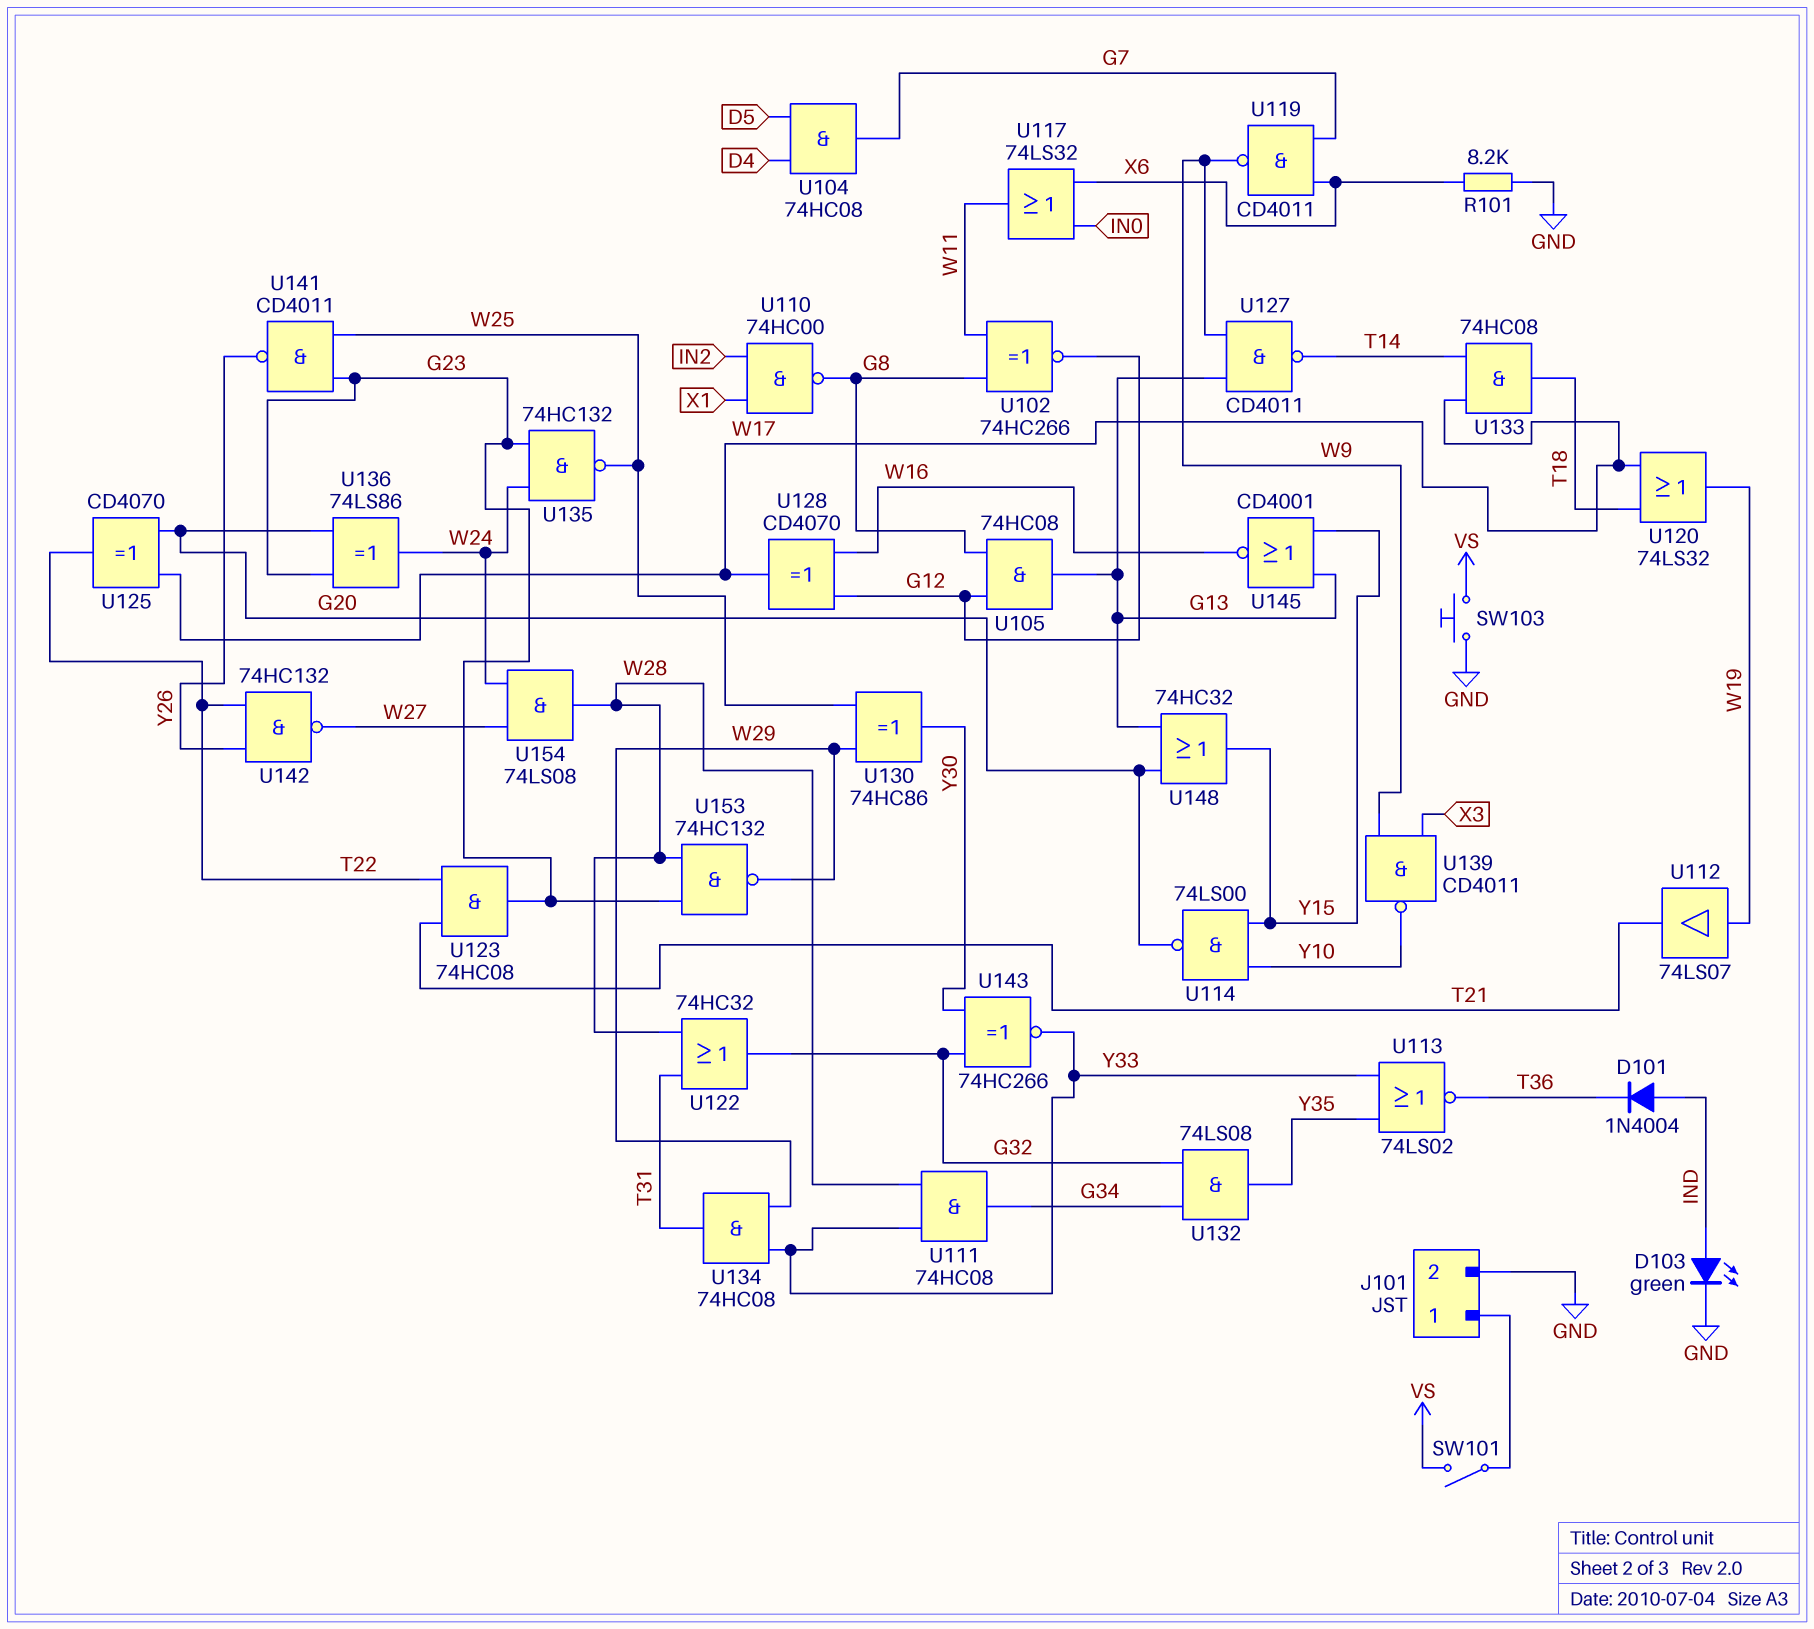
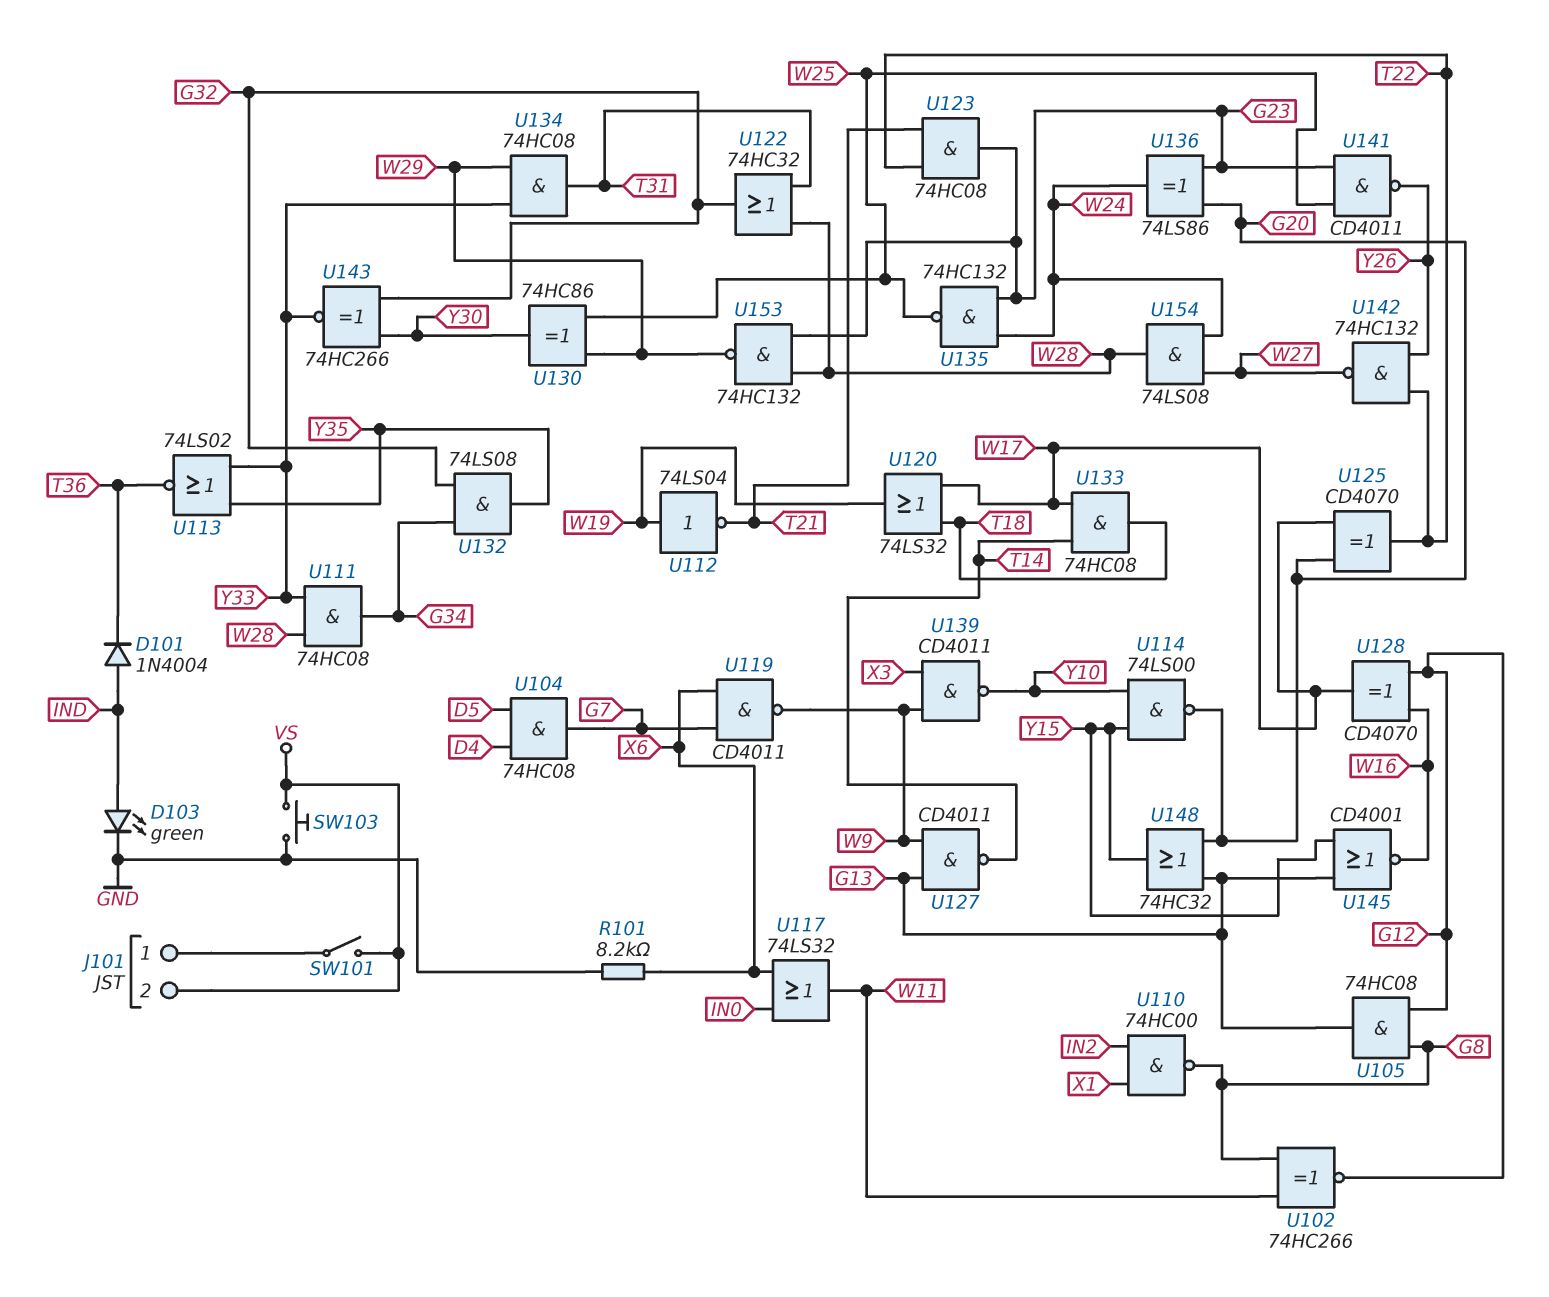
J101 pin 2: GND -> VS
U112: buffer 74LS07 (in W19, out T21) -> NOT 74LS04 (in W19, out T21)

